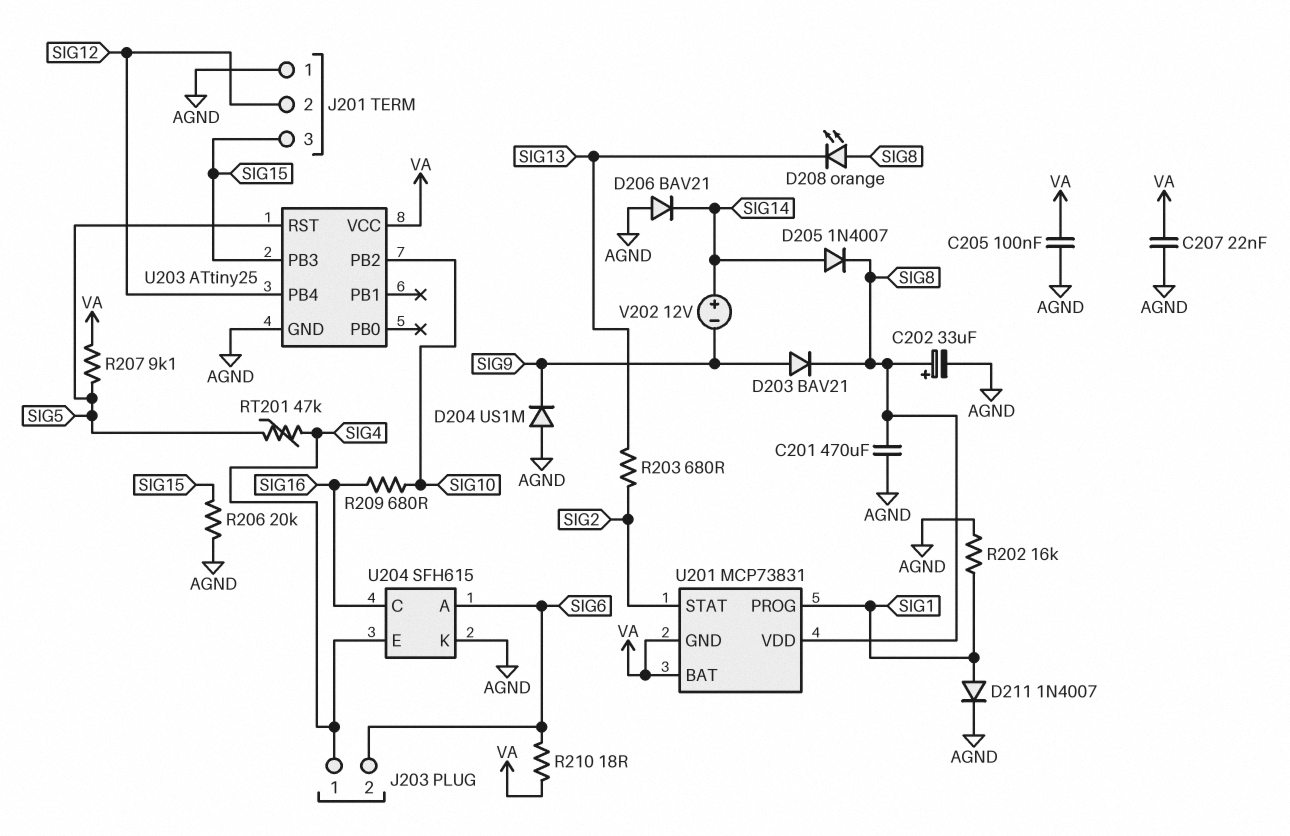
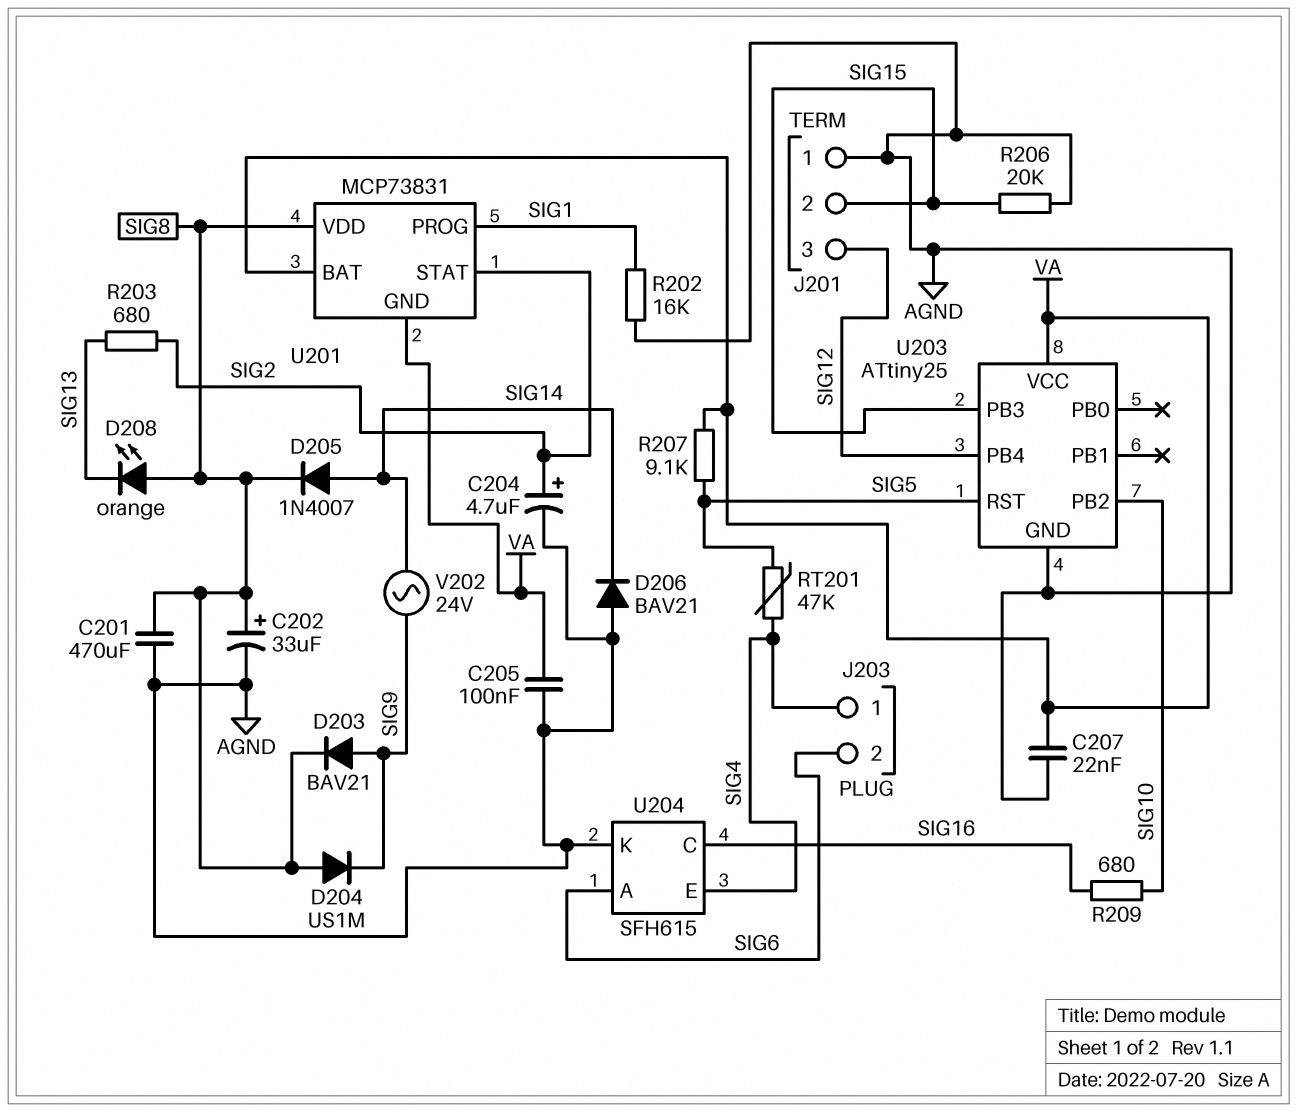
C204: none -> 4.7uF (plus SIG2, minus AGND)
D204: diode US1M (A AGND, K SIG9) -> diode US1M (A SIG8, K SIG9)
D211: diode 1N4007 (A SIG1, K AGND) -> none
J201 pin 2: SIG12 -> SIG15
J201 pin 3: SIG15 -> SIG12
R210: 18 (SIG6, VA) -> none
V202: 12V (plus SIG14, minus SIG9) -> AC 24V (SIG9, SIG14)

